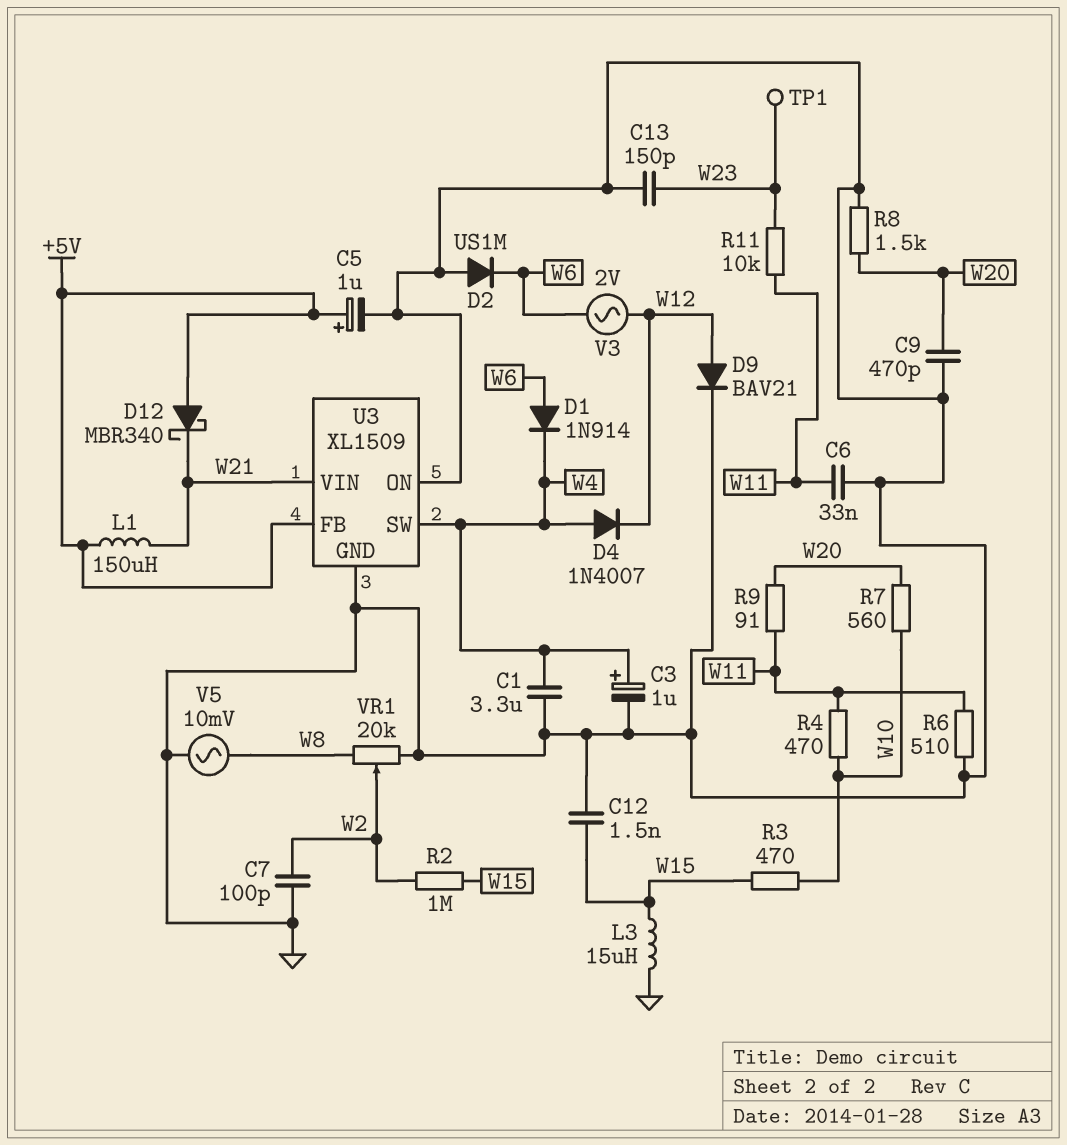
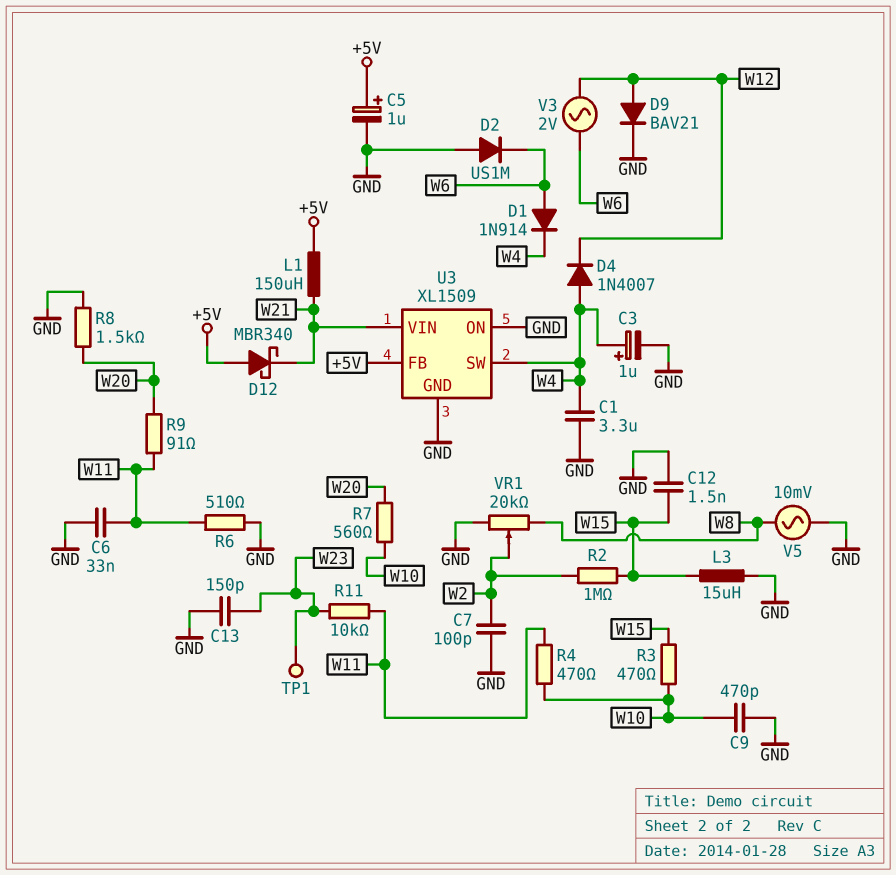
C9: 470pF (GND, W20) -> 470pF (GND, W10)

